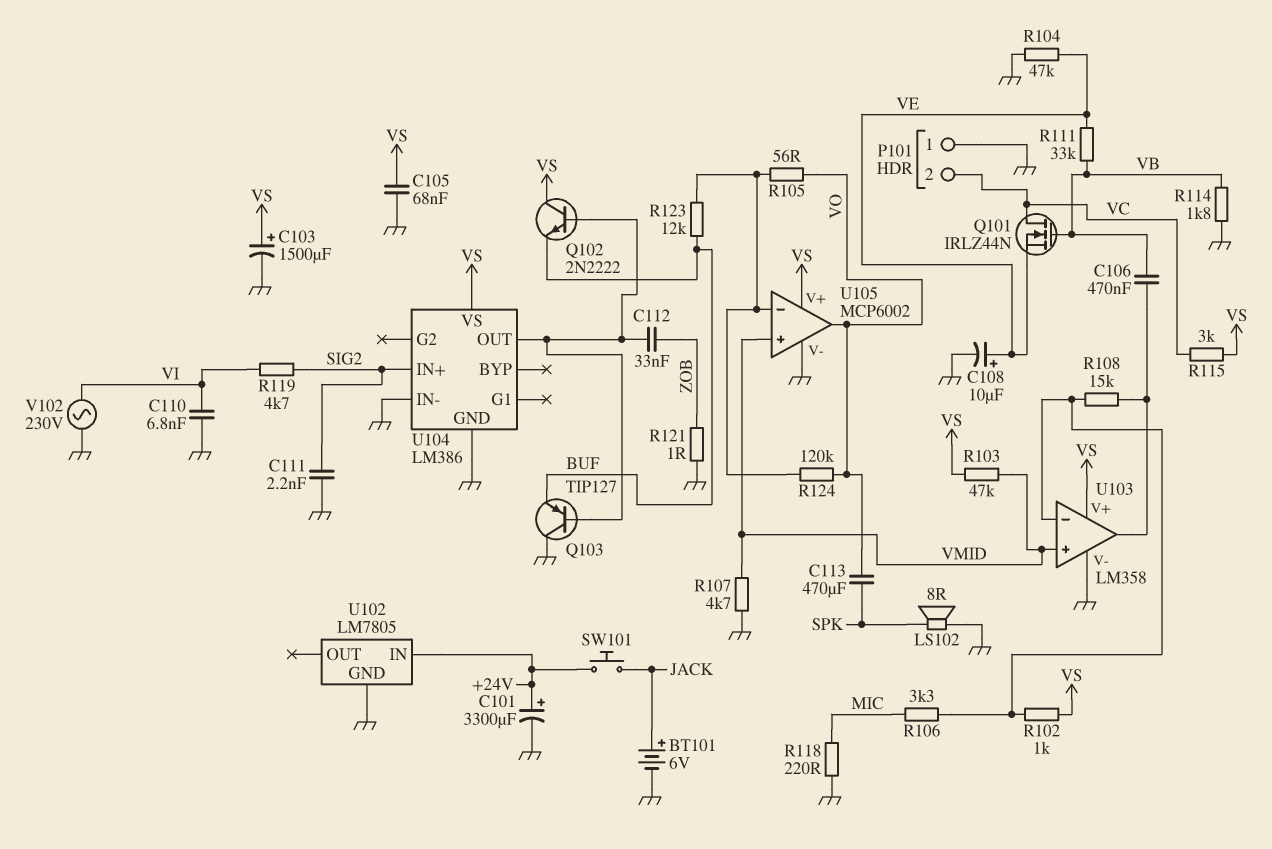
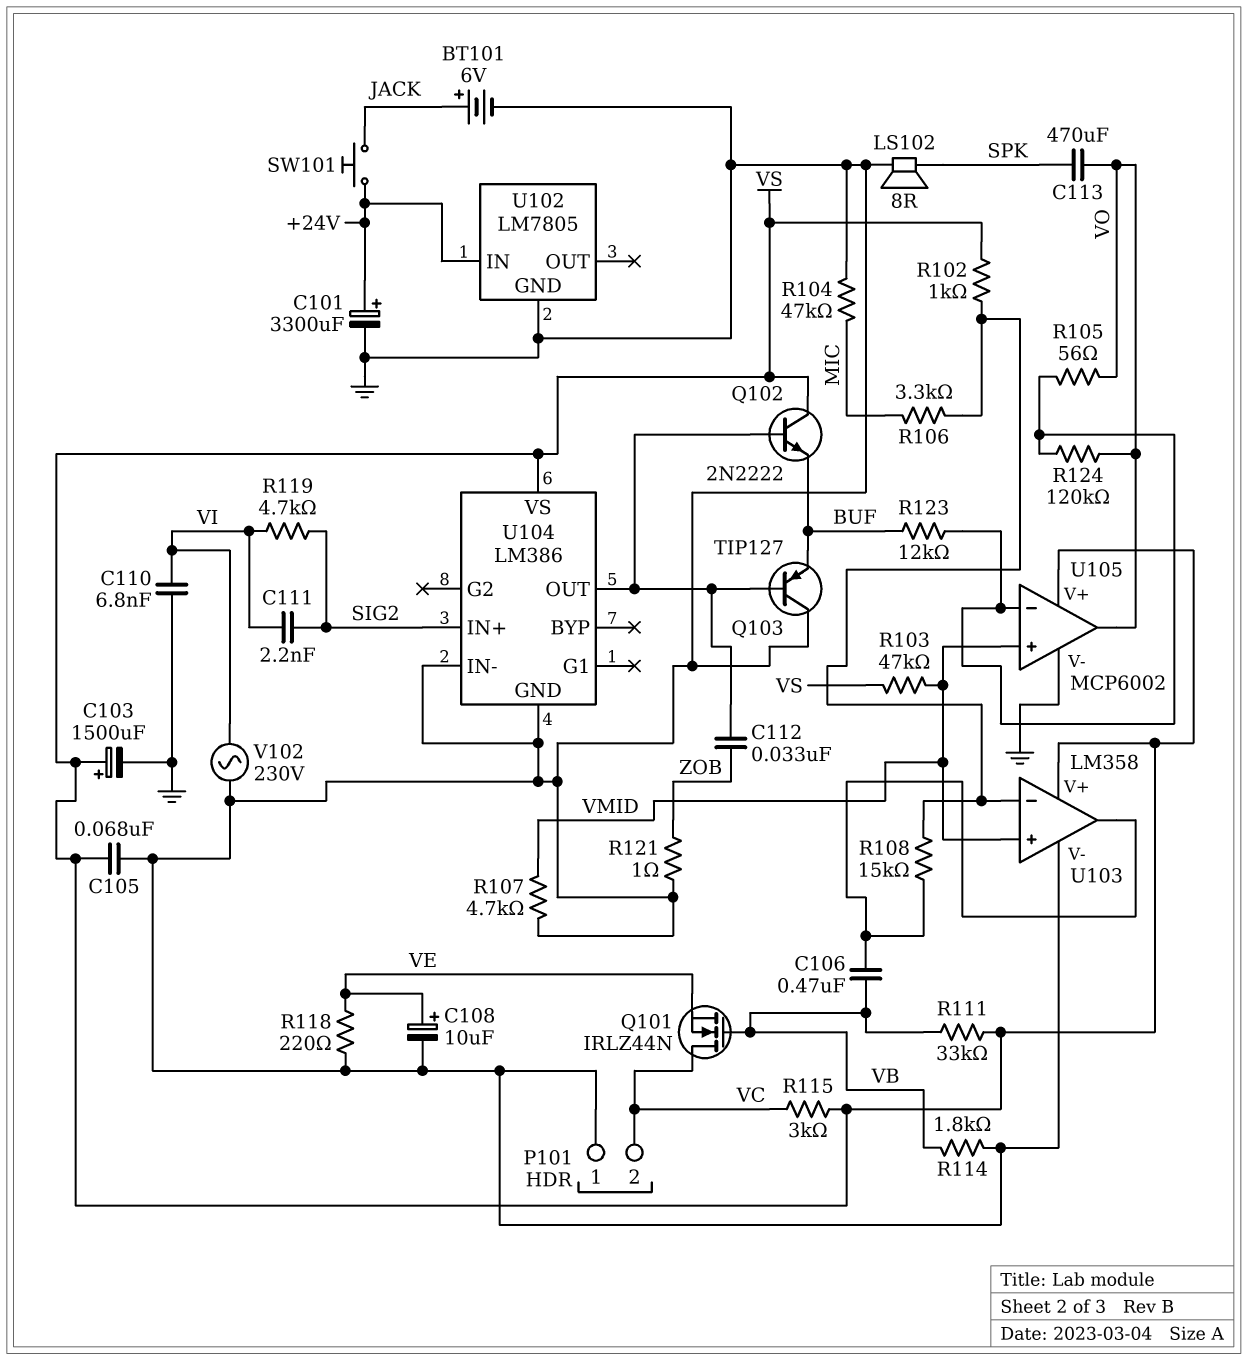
C111: 2.2nF (GND, SIG2) -> 2.2nF (SIG2, VI)
R104: 47k (GND, VE) -> 47k (GND, MIC)
R111: 33k (VB, VE) -> 33k (VB, VS)
R118: 220 (GND, MIC) -> 220 (GND, VE)

